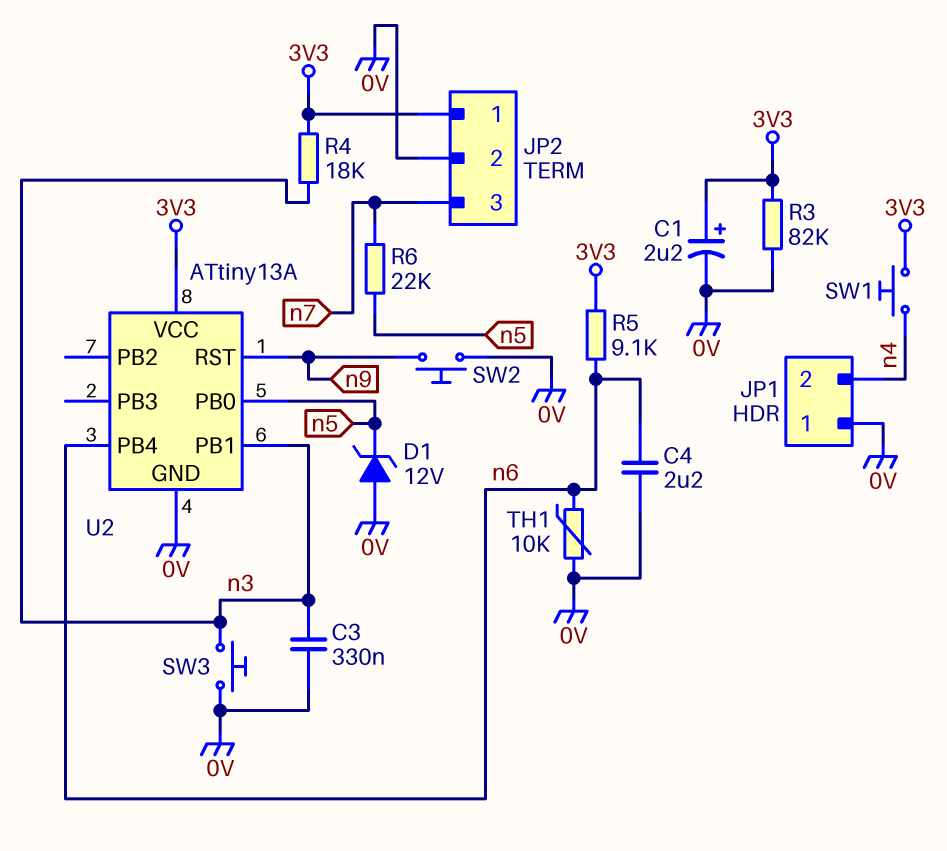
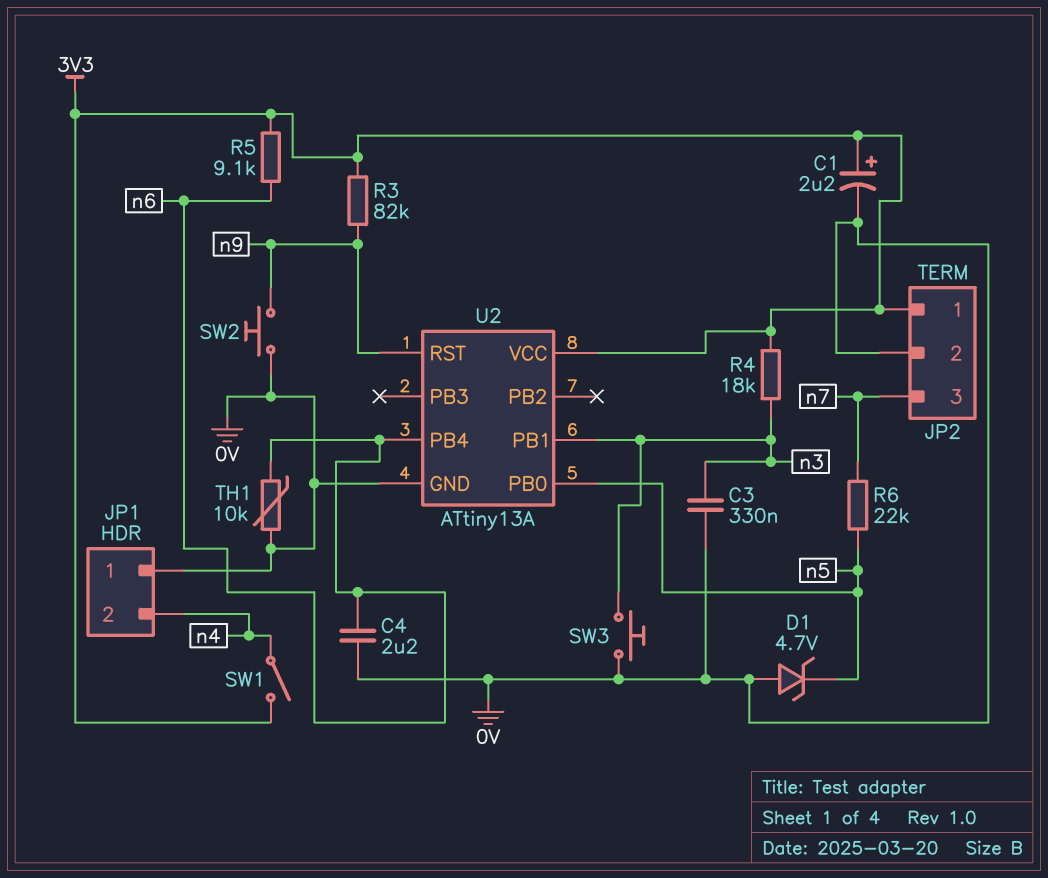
D1: zener 12V (A 0V, K n5) -> zener 4.7V (A 0V, K n5)
R3: 82k (0V, 3V3) -> 82k (3V3, n9)
SW1: button (3V3, n4) -> switch (3V3, n4)

